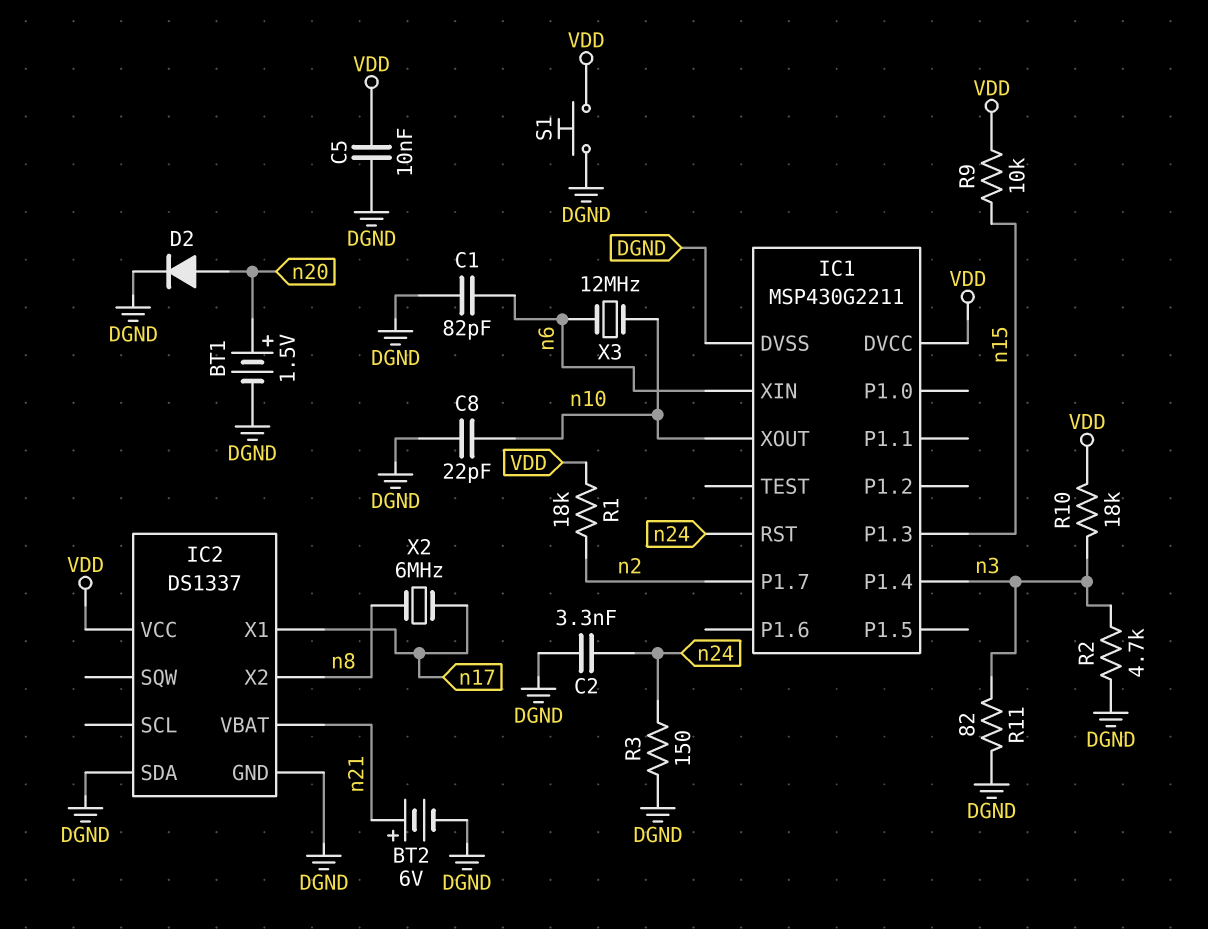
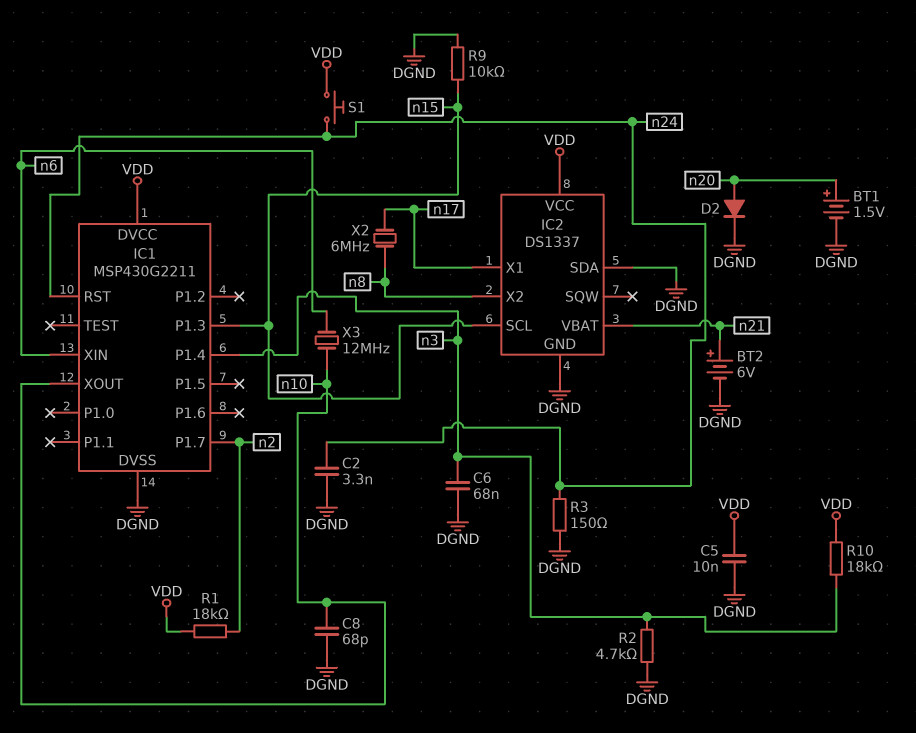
C1: 82pF (DGND, n6) -> none
C6: none -> 68nF (DGND, n3)
C8: 22pF (DGND, n10) -> 68pF (DGND, n10)
IC2 pin SCL: none -> n15
R9: 10k (VDD, n15) -> 10k (DGND, n15)
R11: 82 (DGND, n3) -> none
S1: button (DGND, VDD) -> button (VDD, n24)

